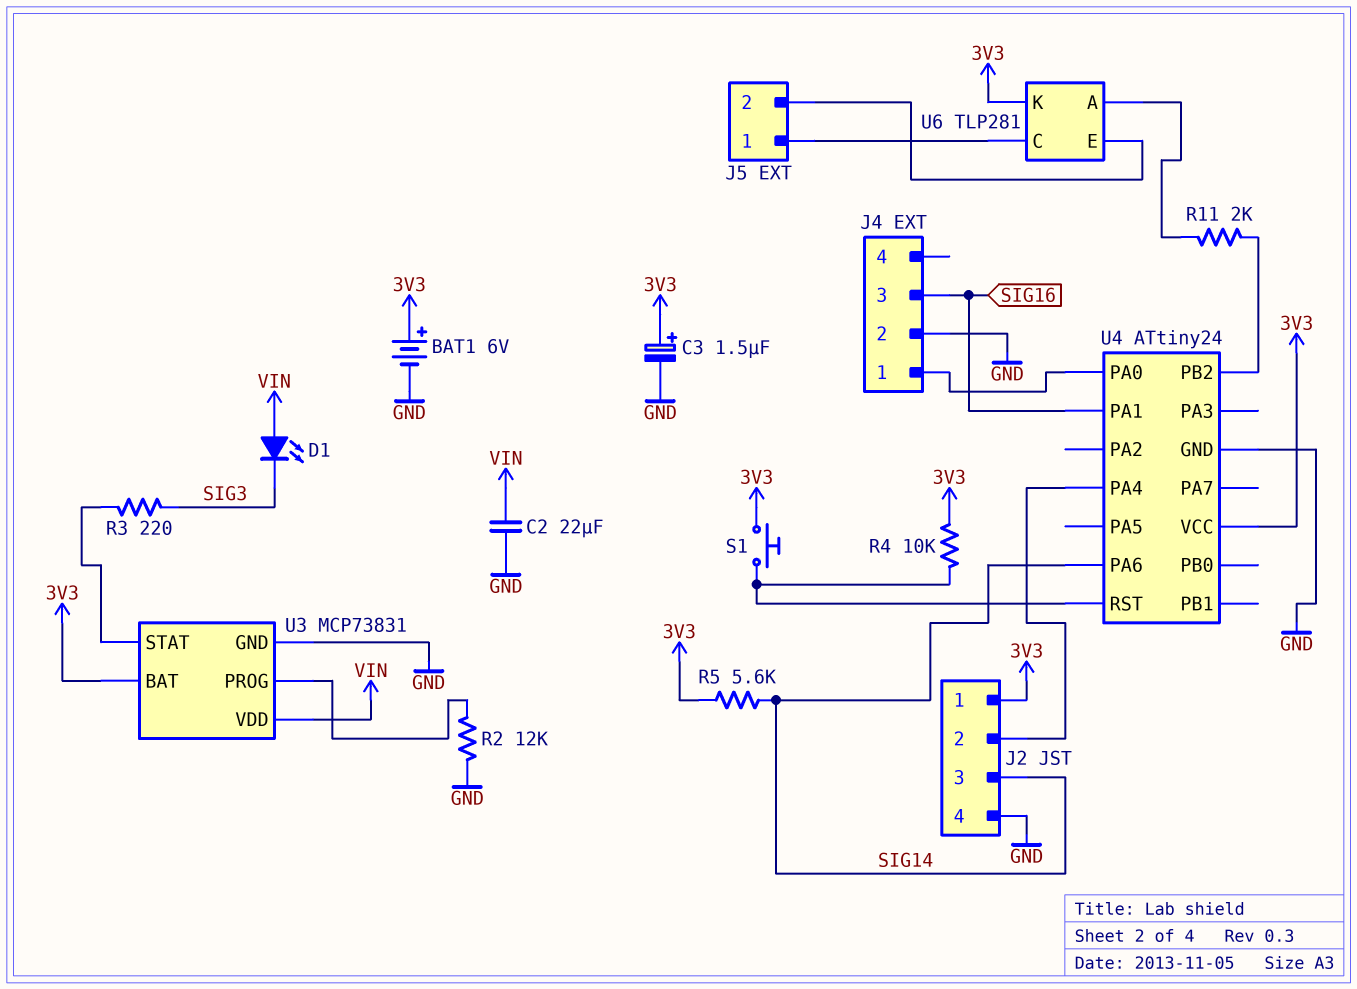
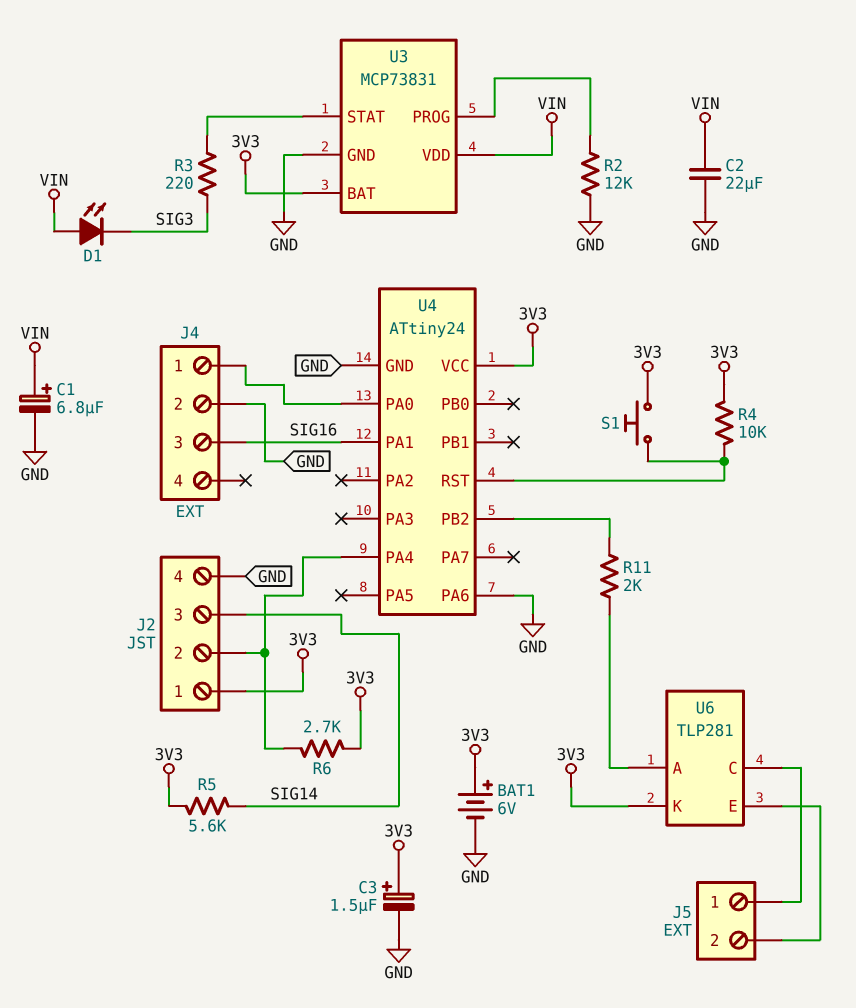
C1: none -> 6.8uF (plus VIN, minus GND)
R6: none -> 2.7k (3V3, J2/2)
U4 pin PA6: SIG14 -> GND

